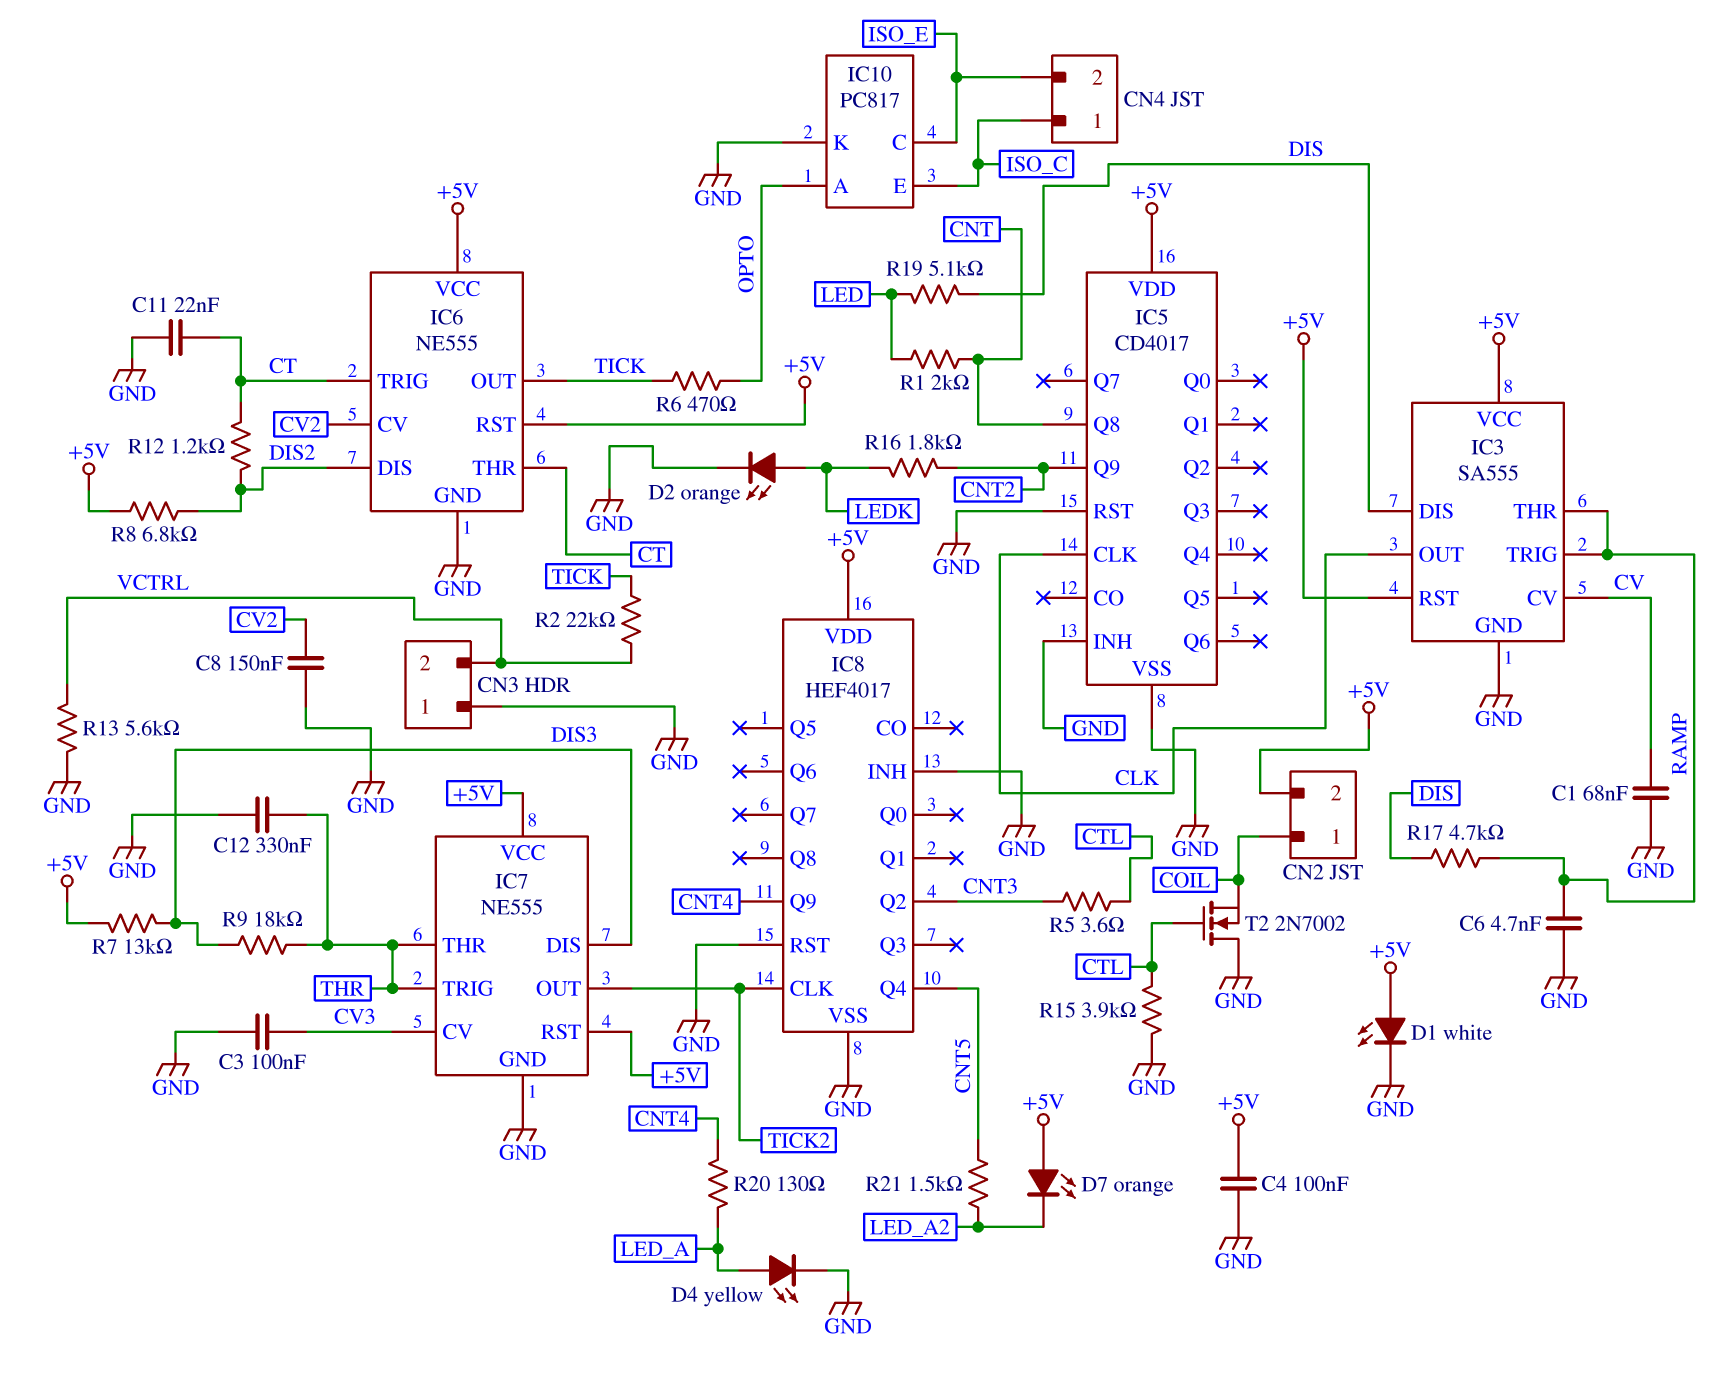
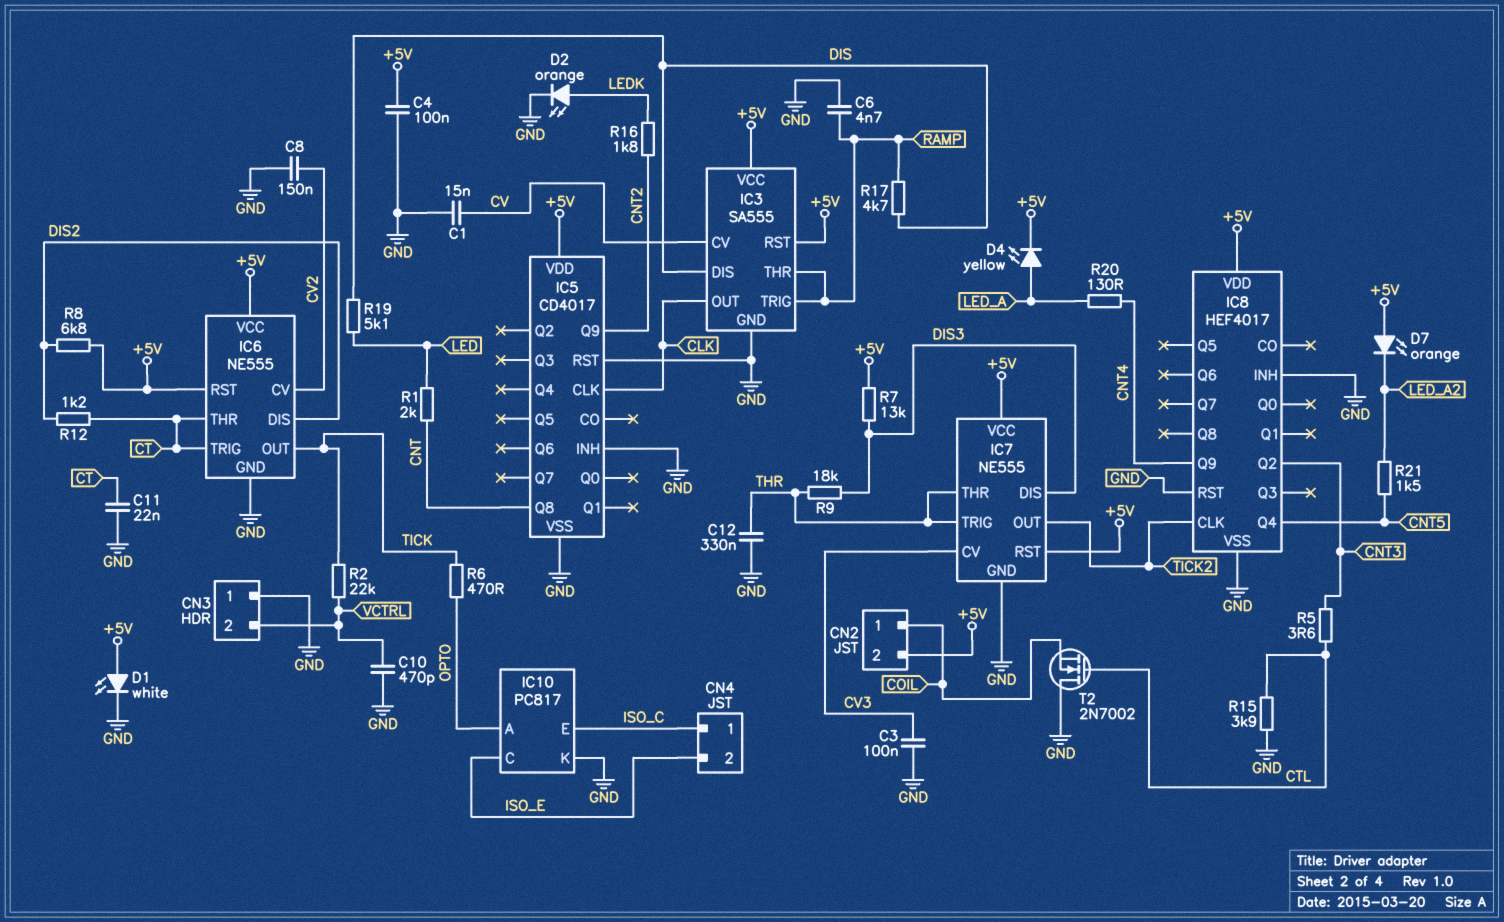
C1: 68nF (CV, GND) -> 15nF (CV, GND)
C10: none -> 470pF (GND, VCTRL)
D4: LED yellow (A LED_A, K GND) -> LED yellow (A LED_A, K +5V)
R13: 5.6k (GND, VCTRL) -> none

